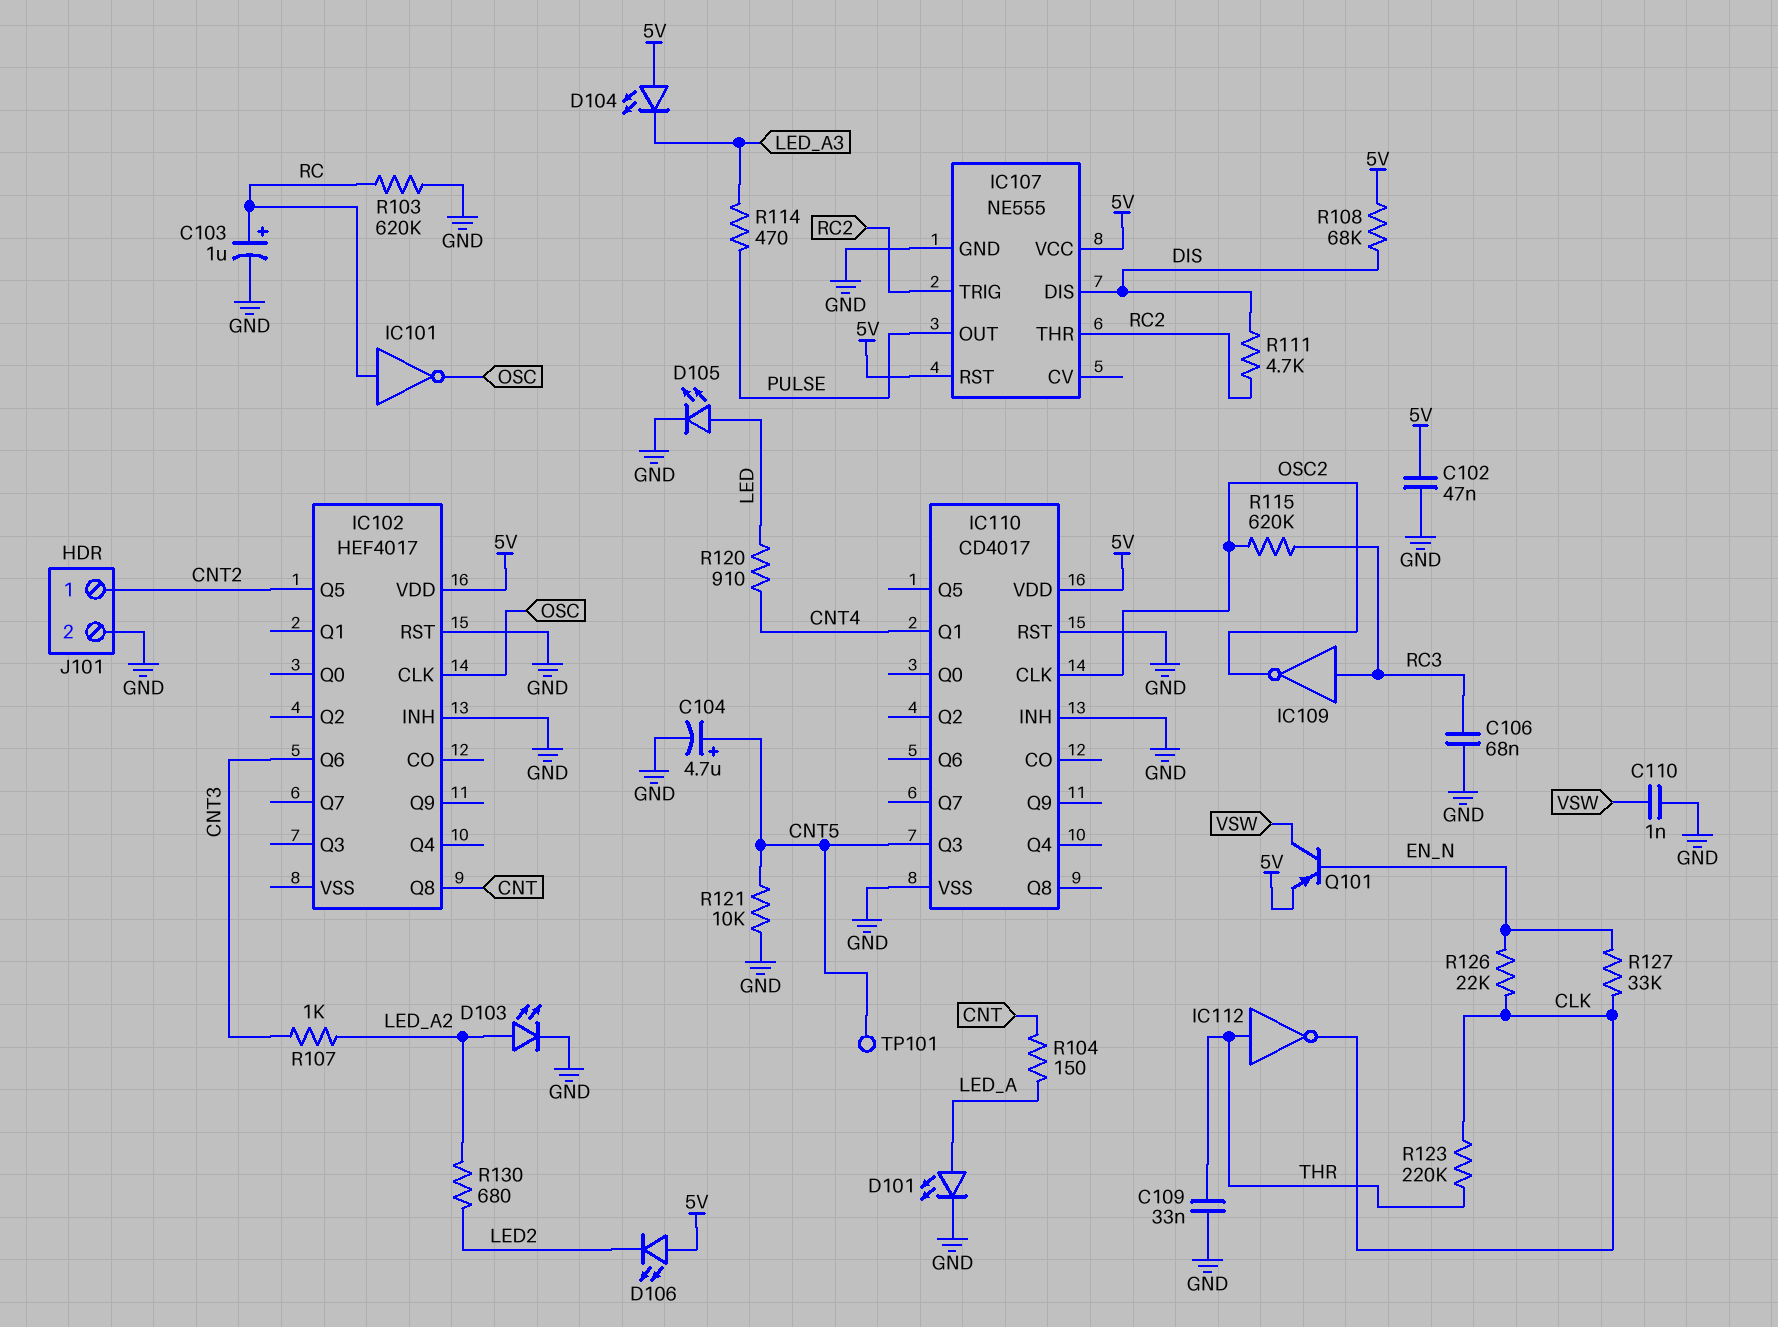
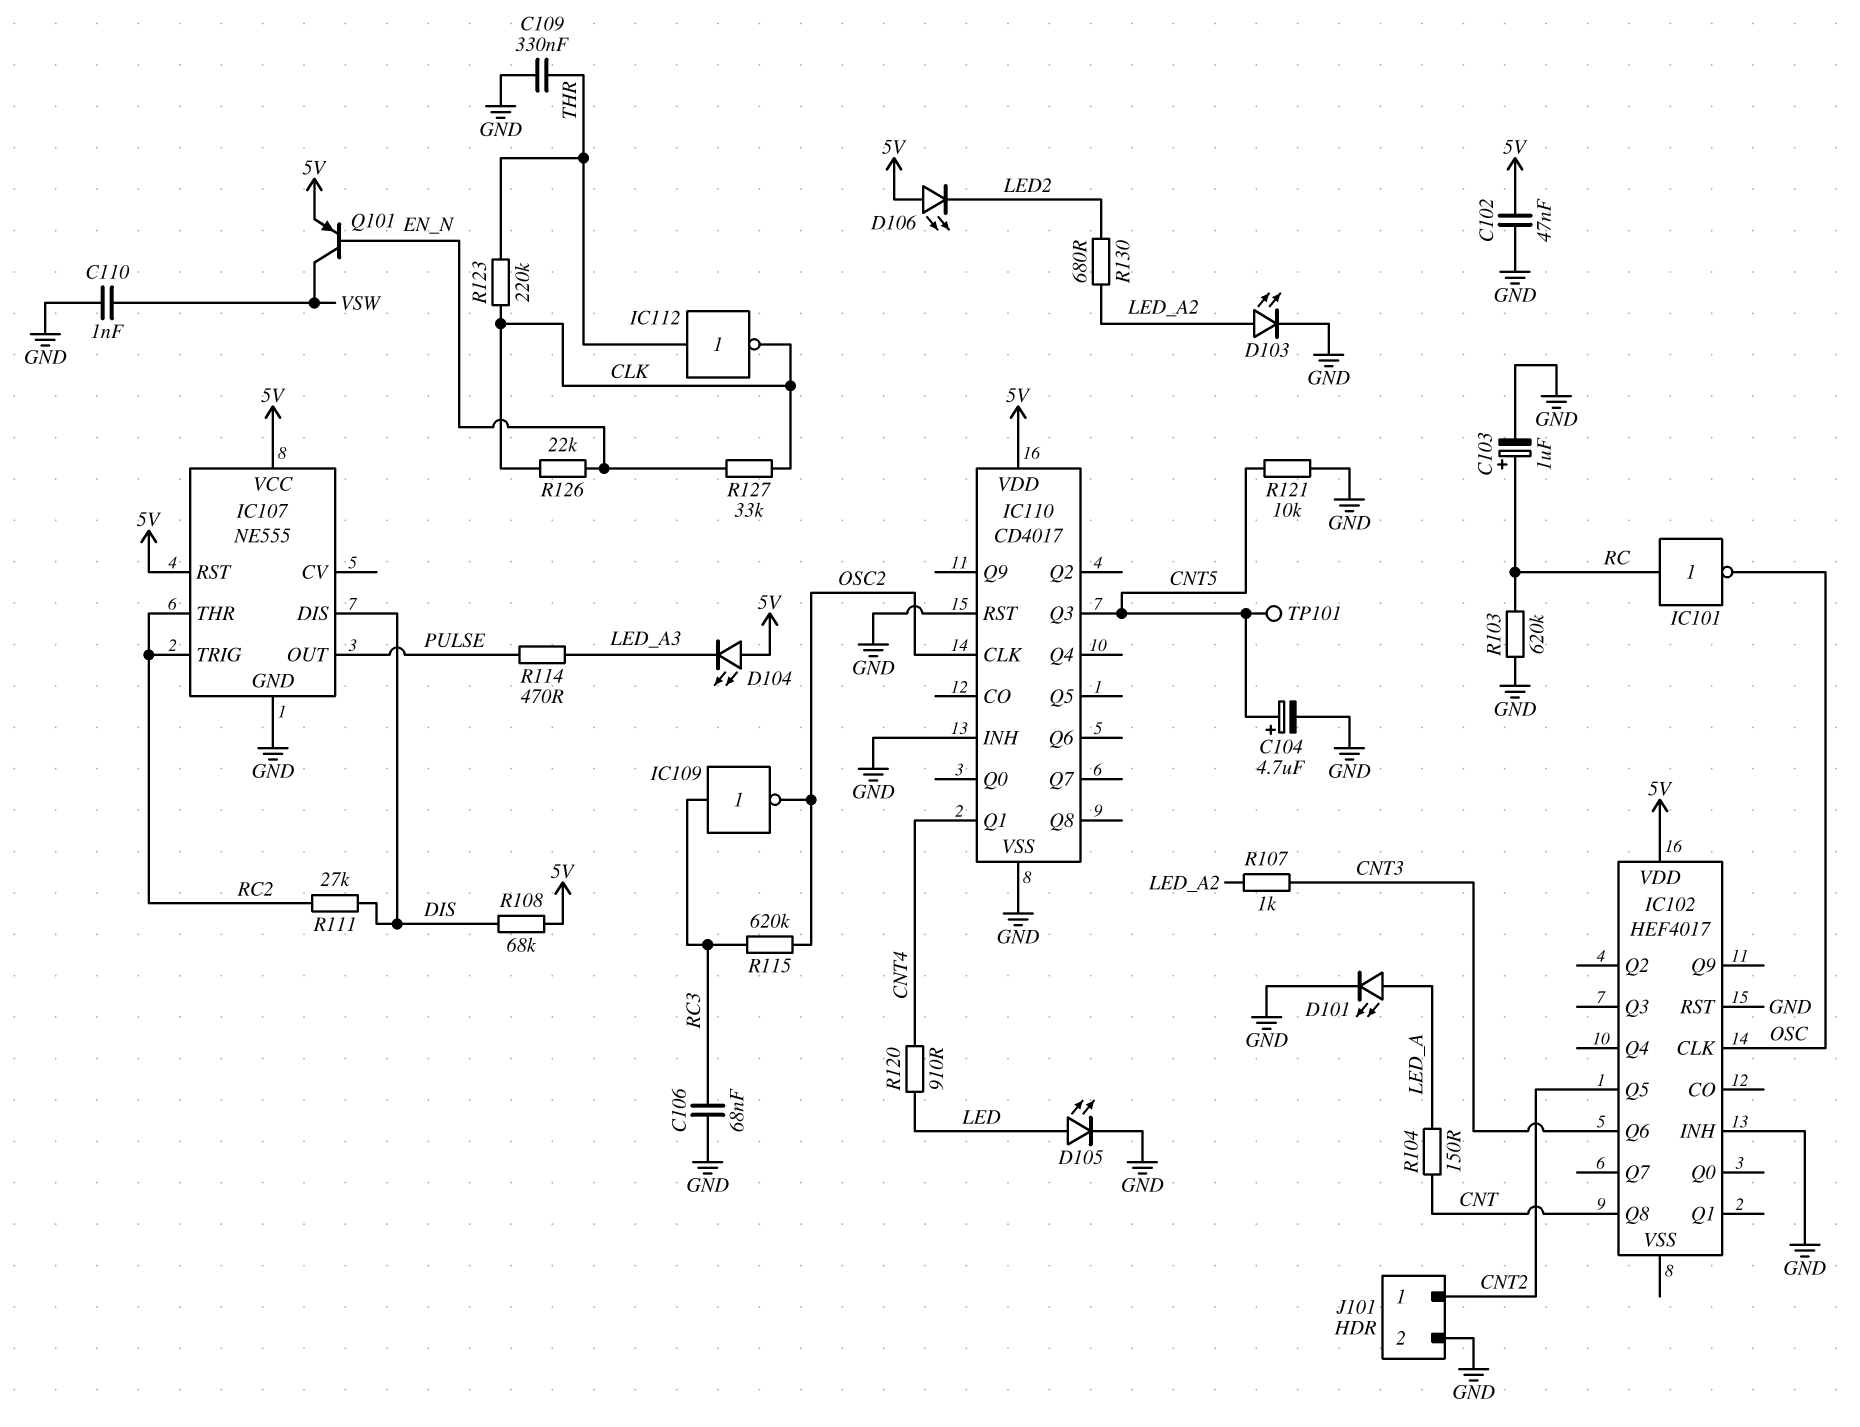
C109: 33nF (GND, THR) -> 330nF (GND, THR)
R111: 4.7k (DIS, RC2) -> 27k (DIS, RC2)

